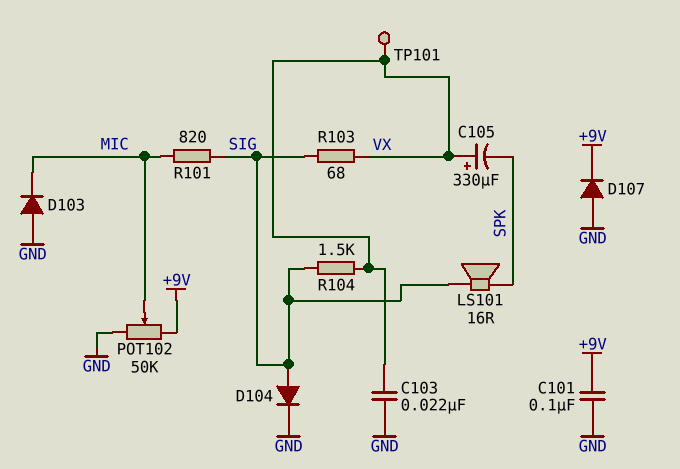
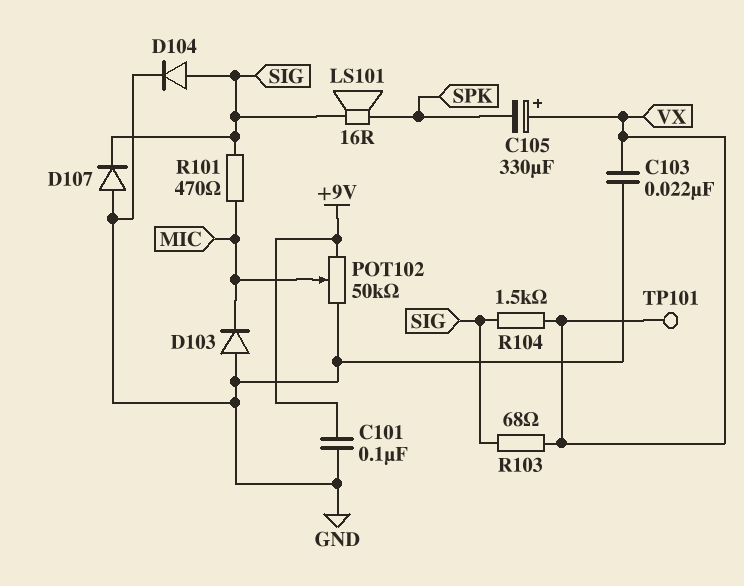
D107: diode (A GND, K +9V) -> diode (A GND, K SIG)
R101: 820 (MIC, SIG) -> 470 (MIC, SIG)

